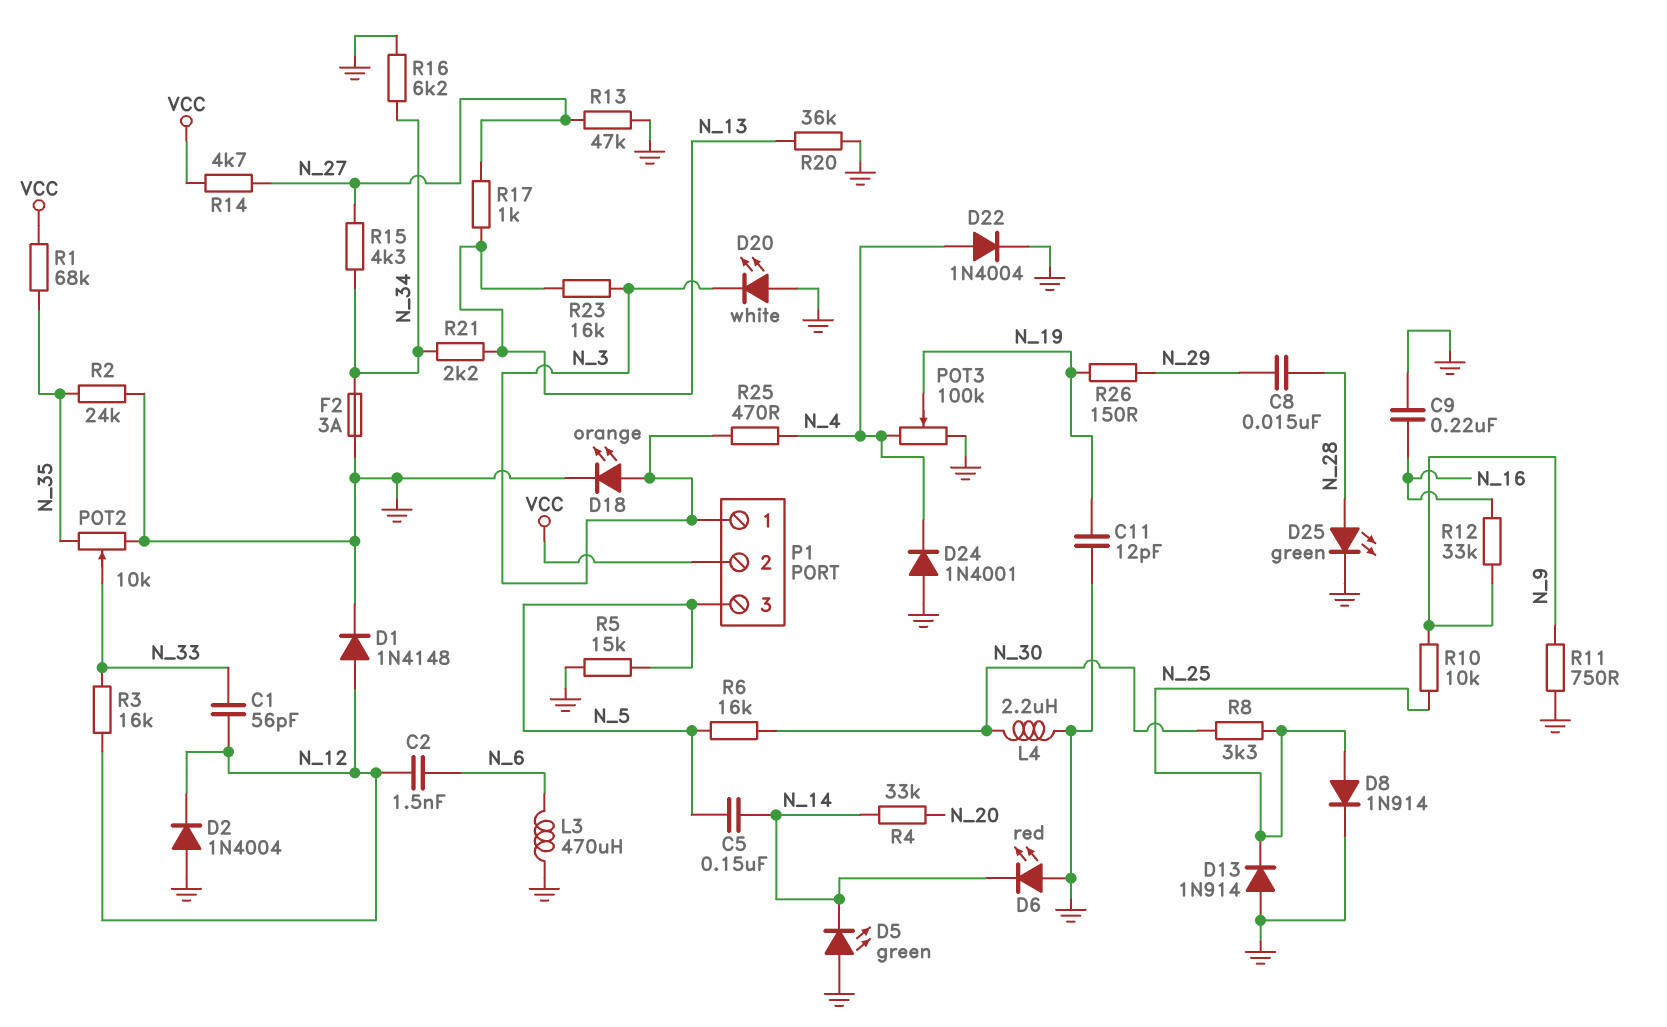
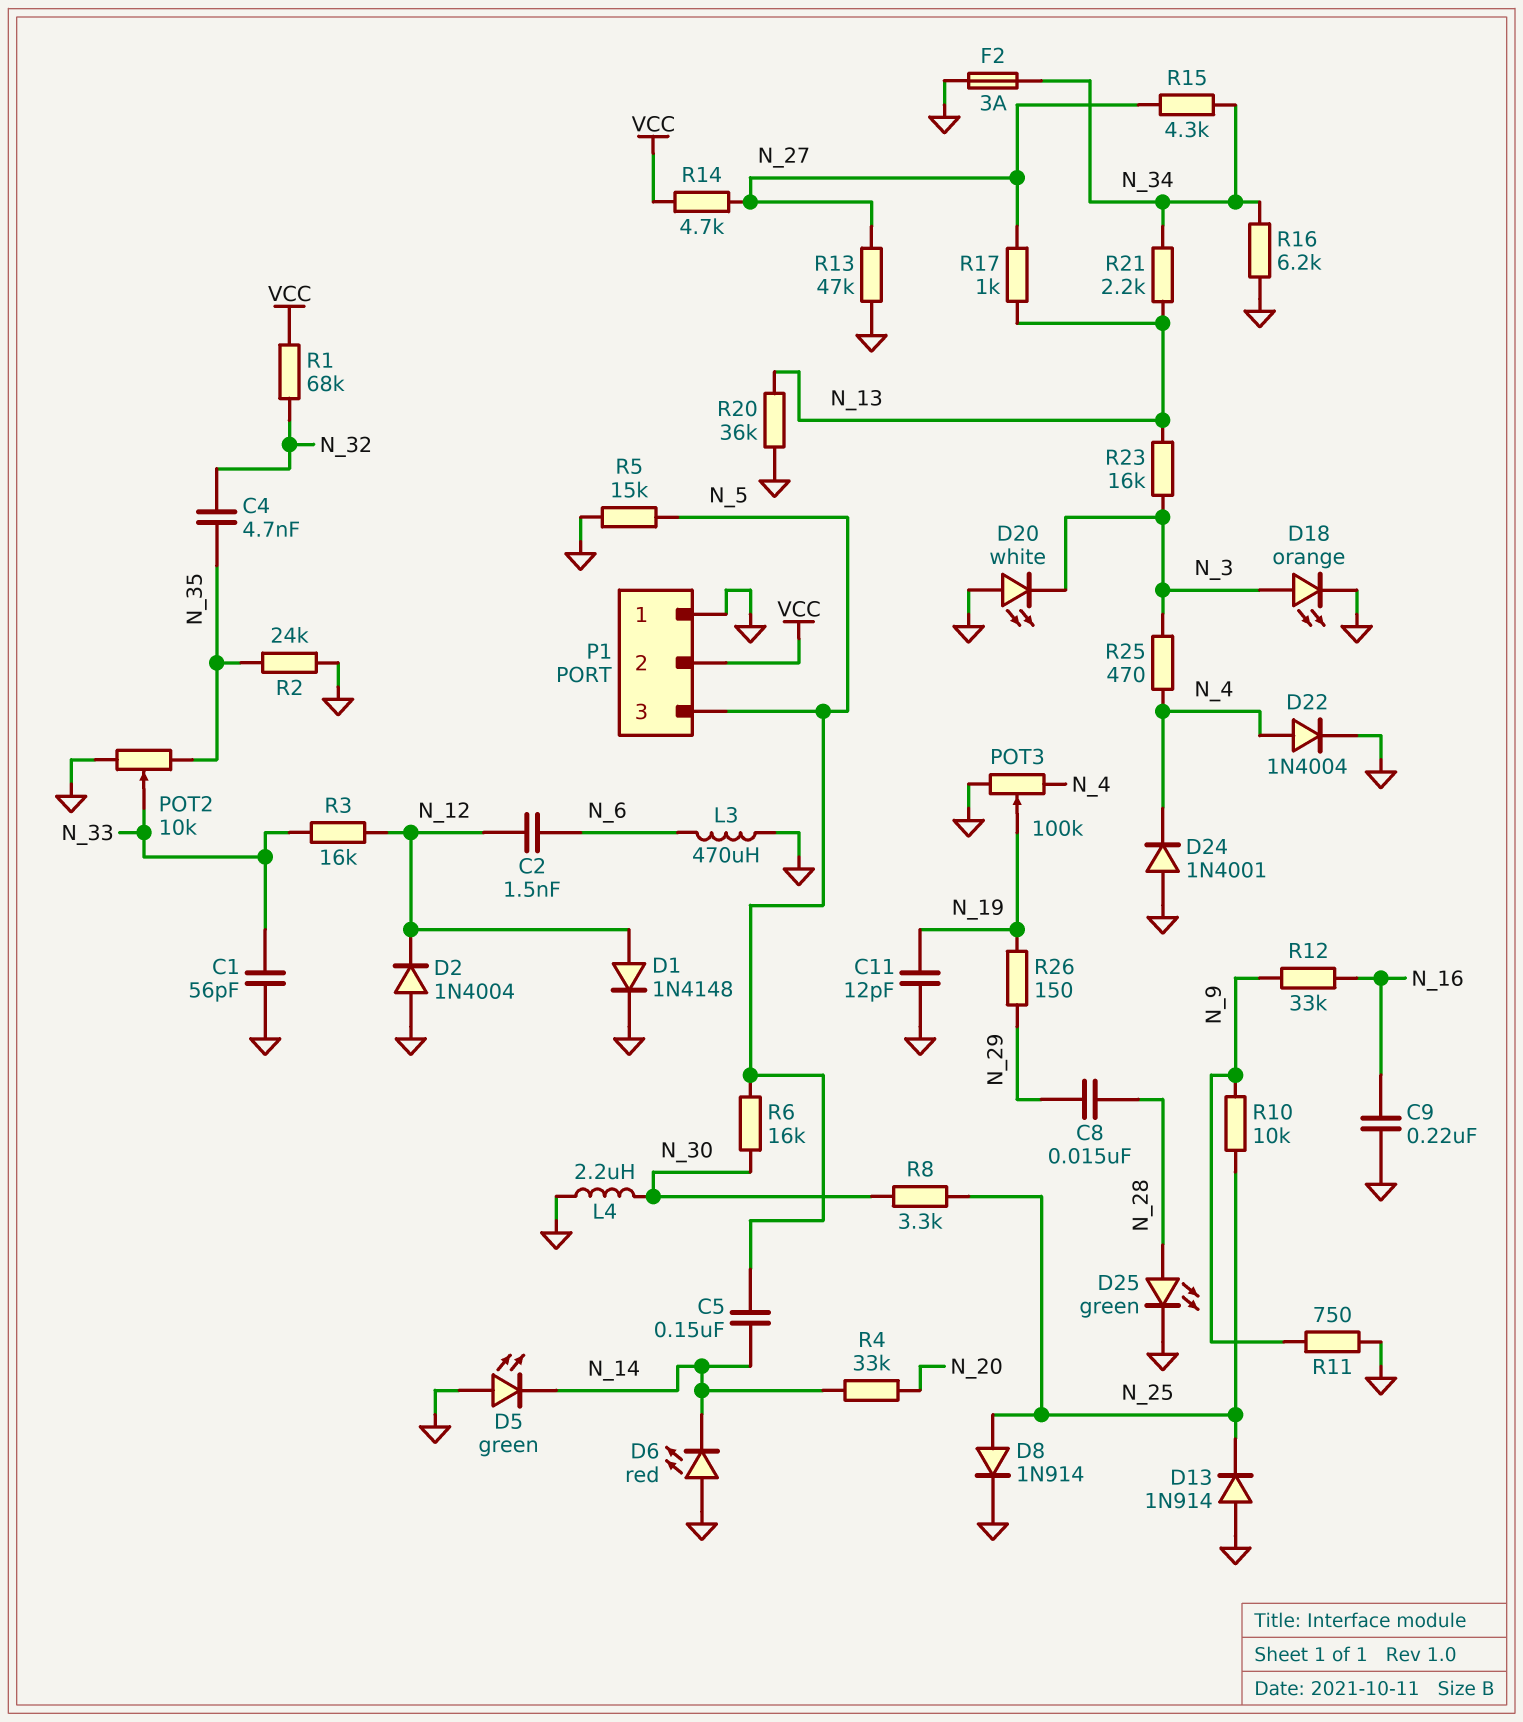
C1: 56pF (N_12, N_33) -> 56pF (GND, N_33)
C4: none -> 4.7nF (N_32, N_35)
P1 pin 1: N_3 -> GND
R1: 68k (N_35, VCC) -> 68k (N_32, VCC)

